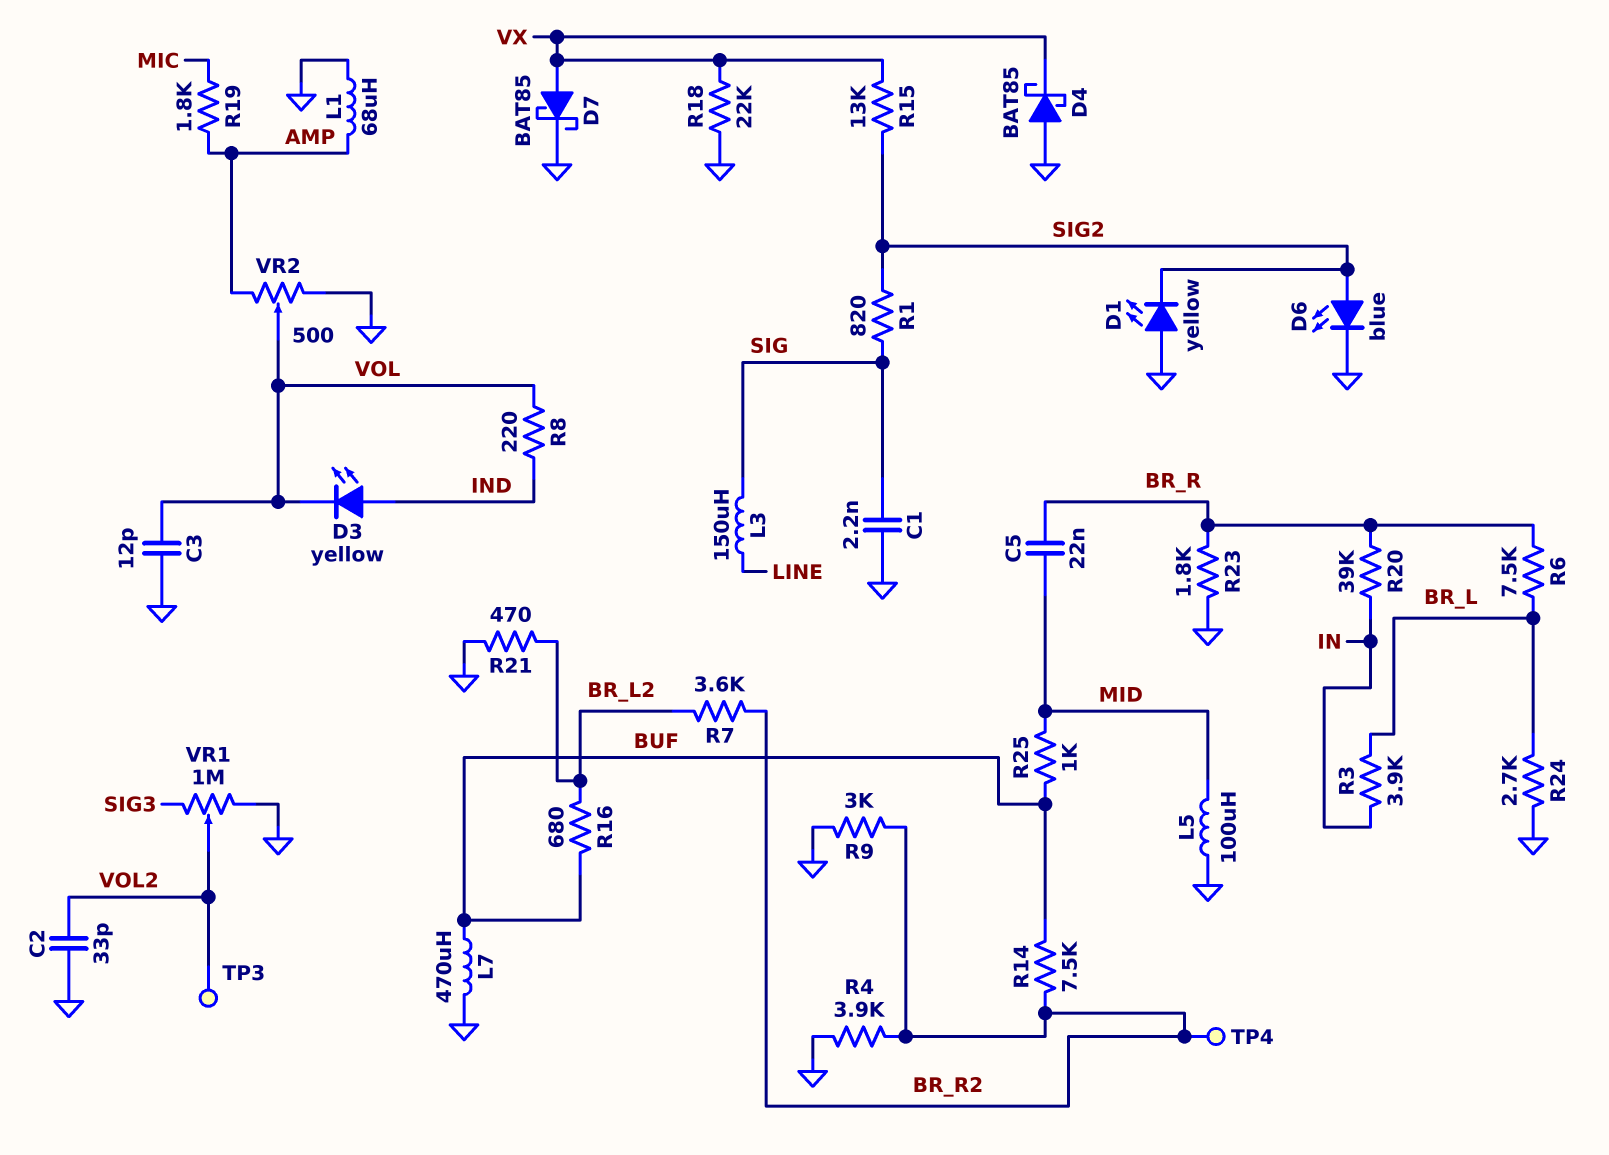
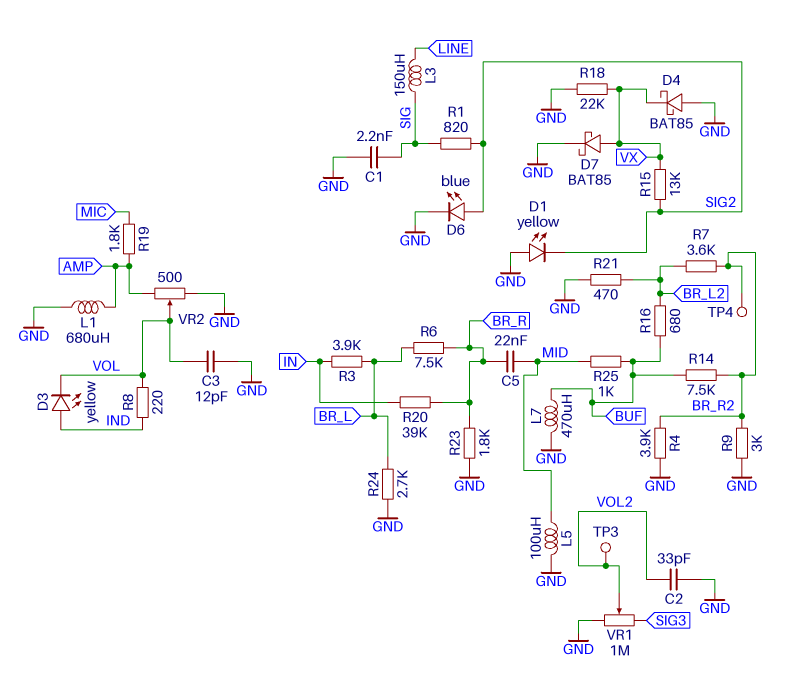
L1: 68uH (AMP, GND) -> 680uH (AMP, GND)

